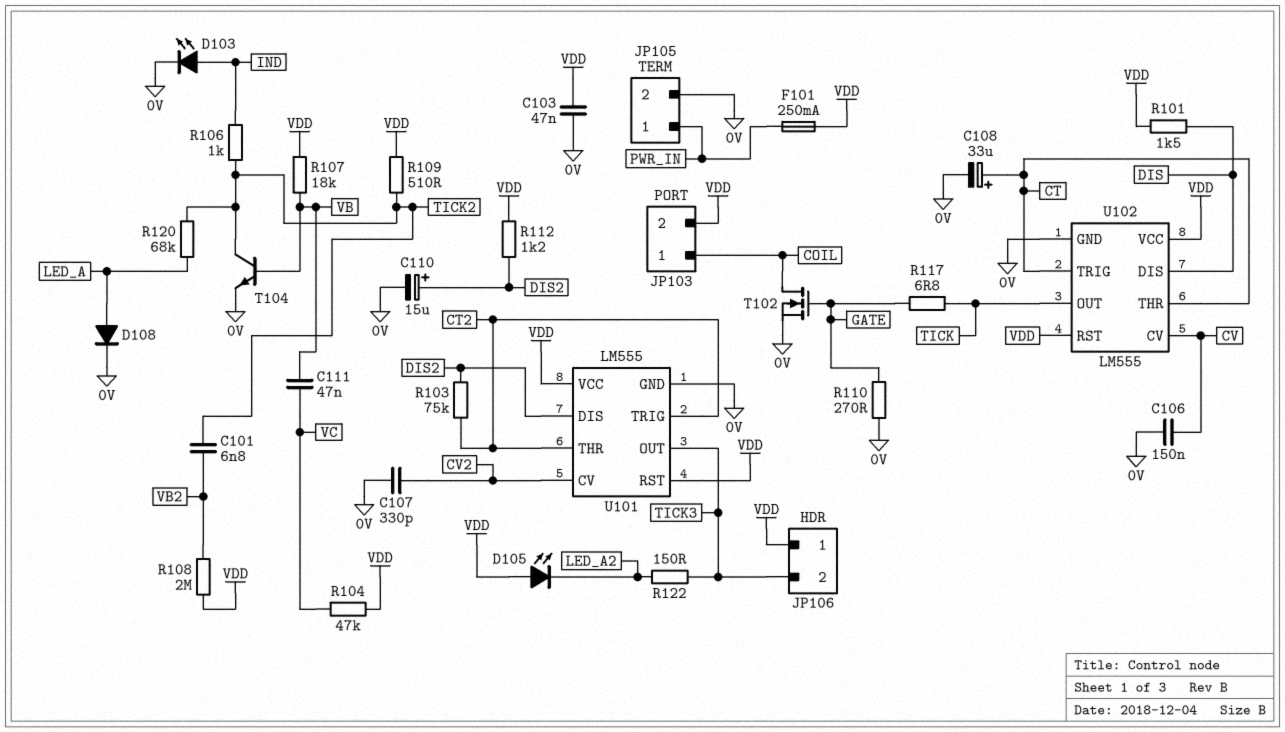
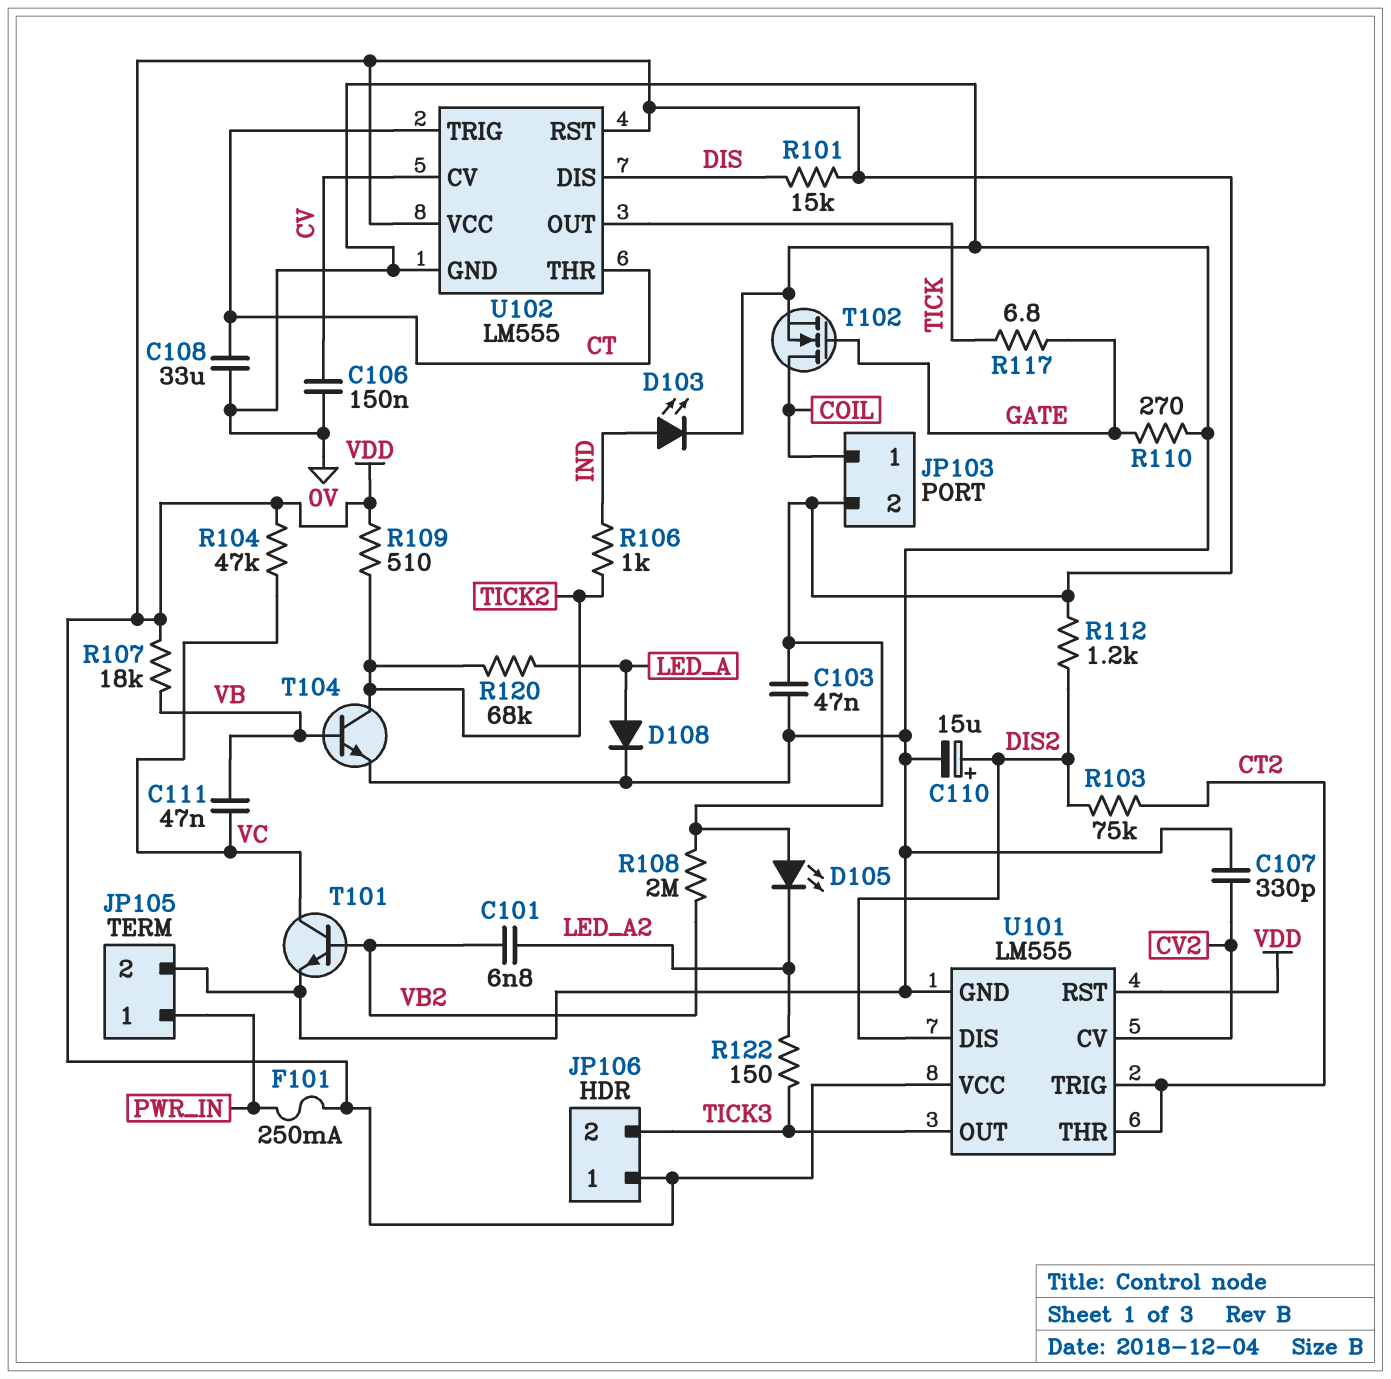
C101: 6.8nF (TICK2, VB2) -> 6.8nF (LED_A2, VB2)
C108: 33uF (plus CT, minus 0V) -> 33uF (0V, CT)
R101: 1.5k (DIS, VDD) -> 15k (DIS, VDD)
T101: none -> NPN (B VB2, C VC, E 0V)

